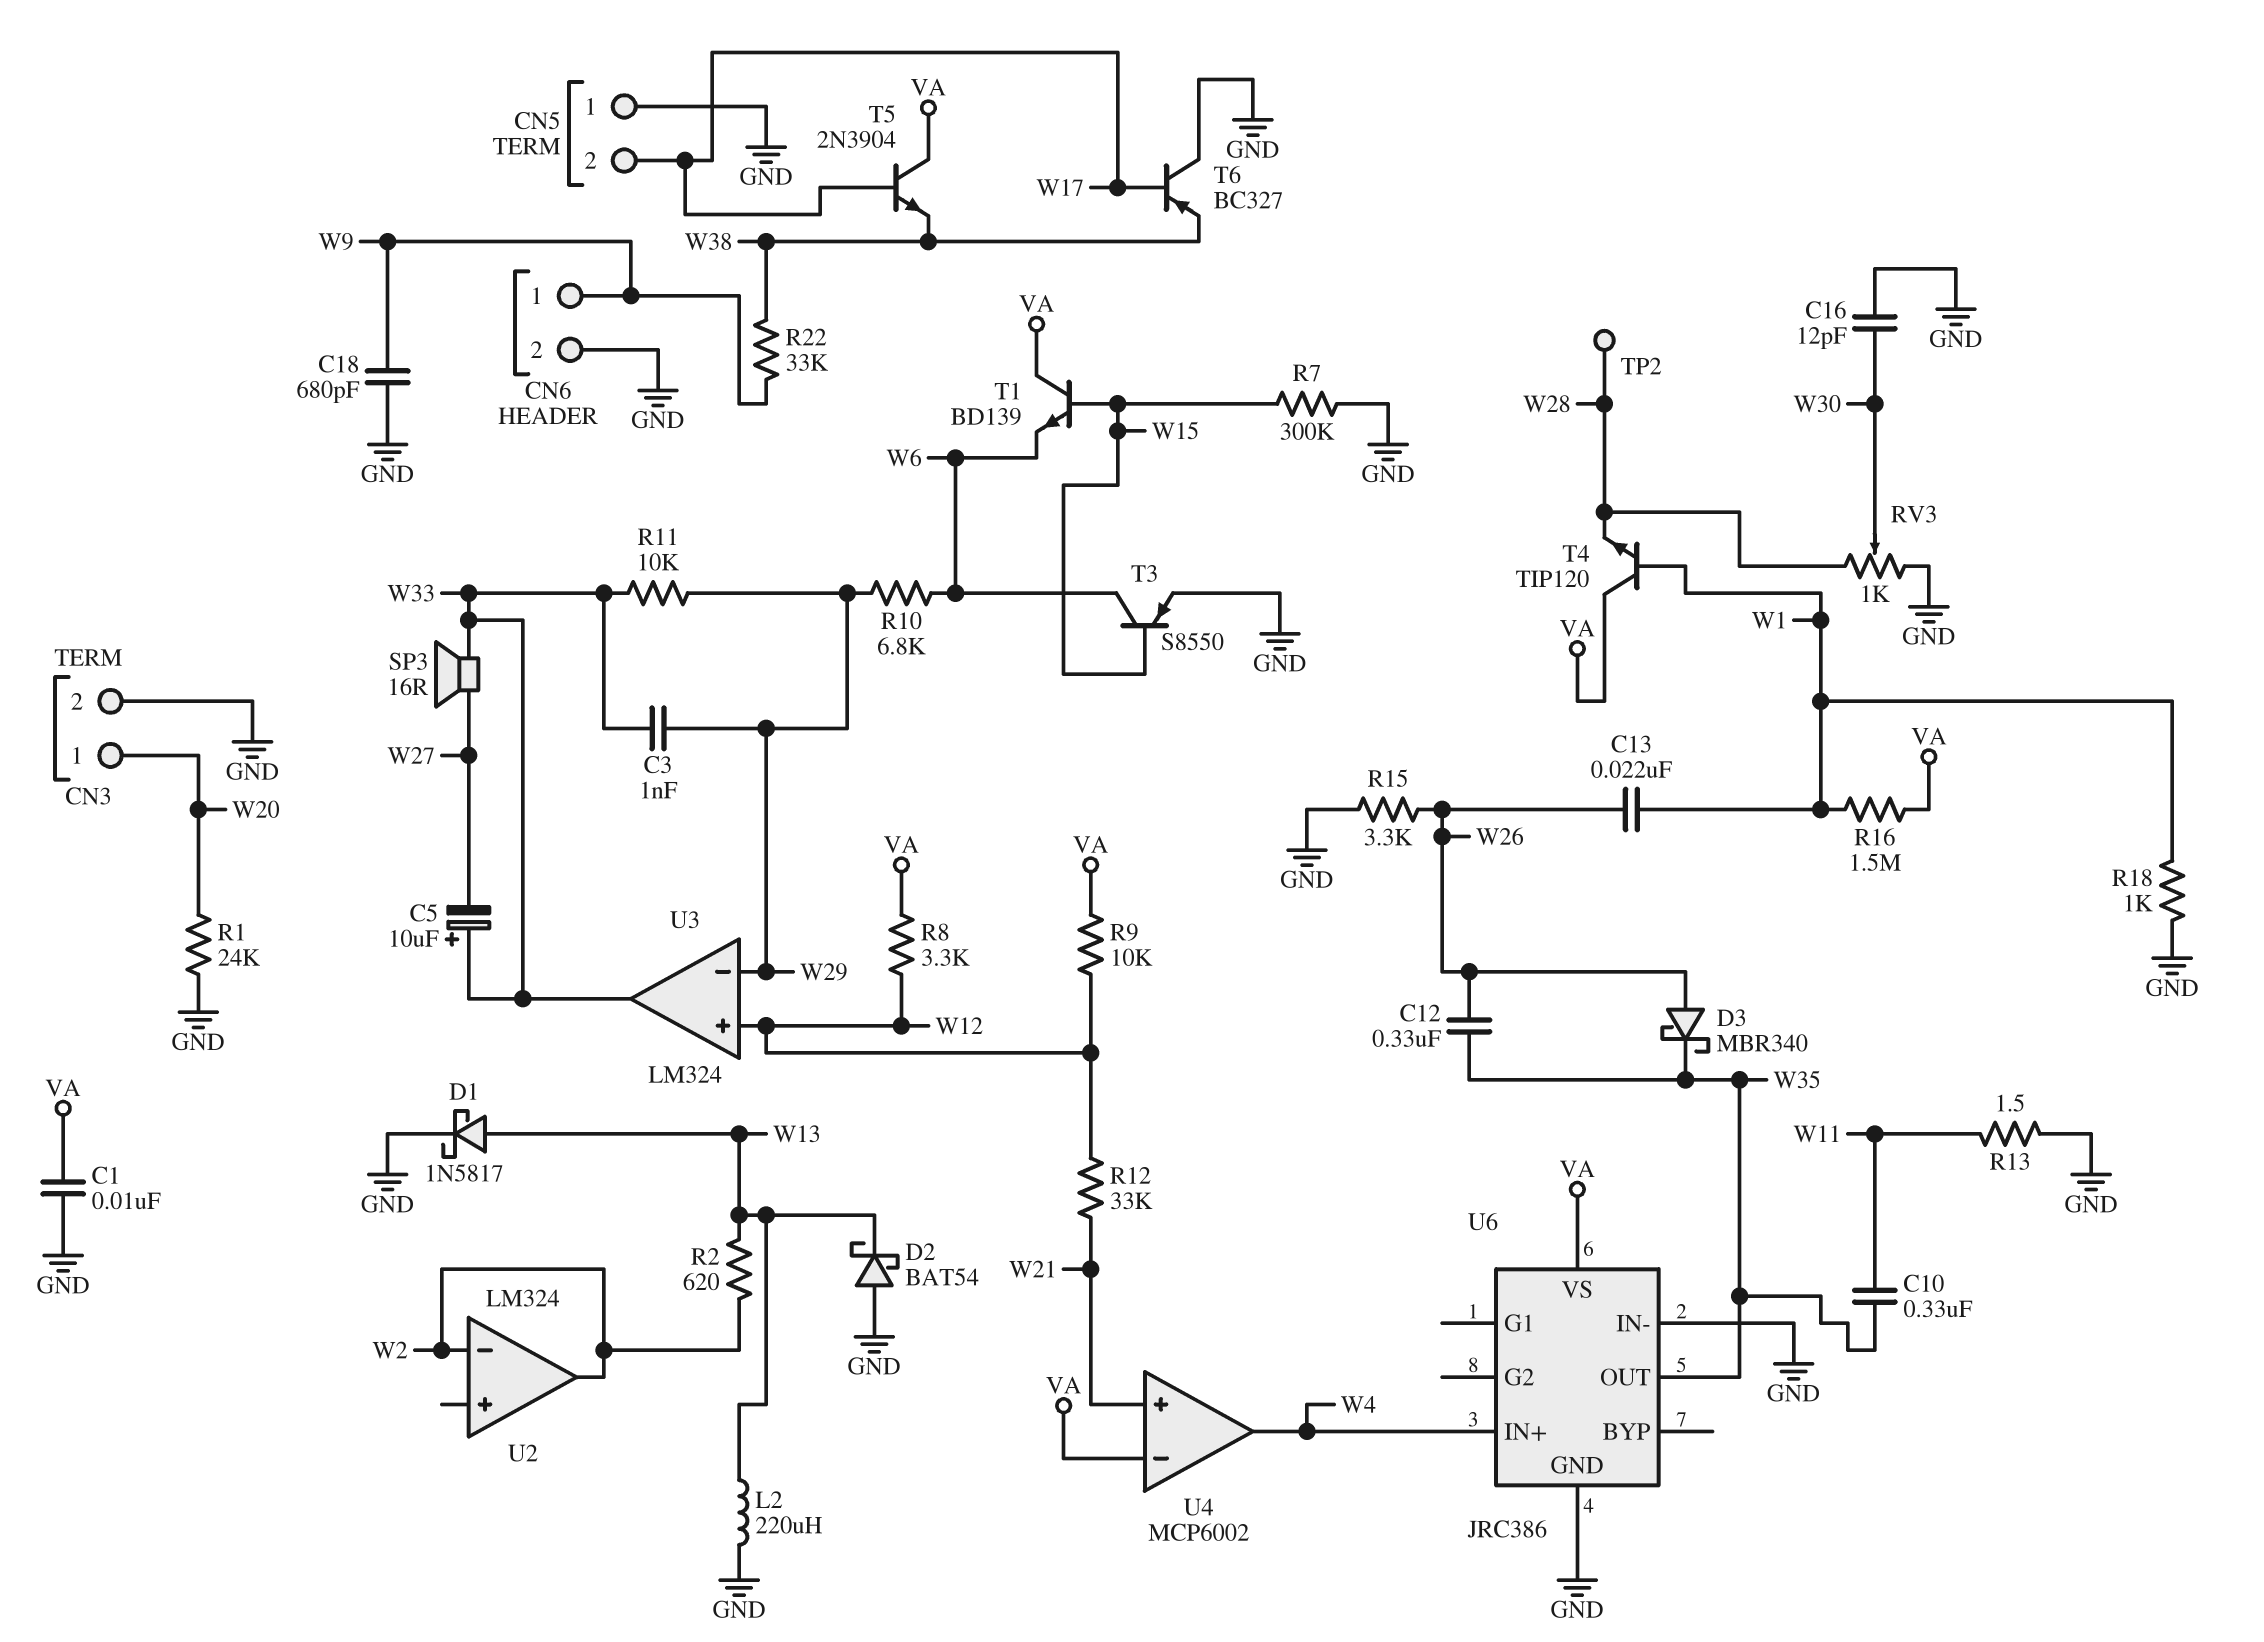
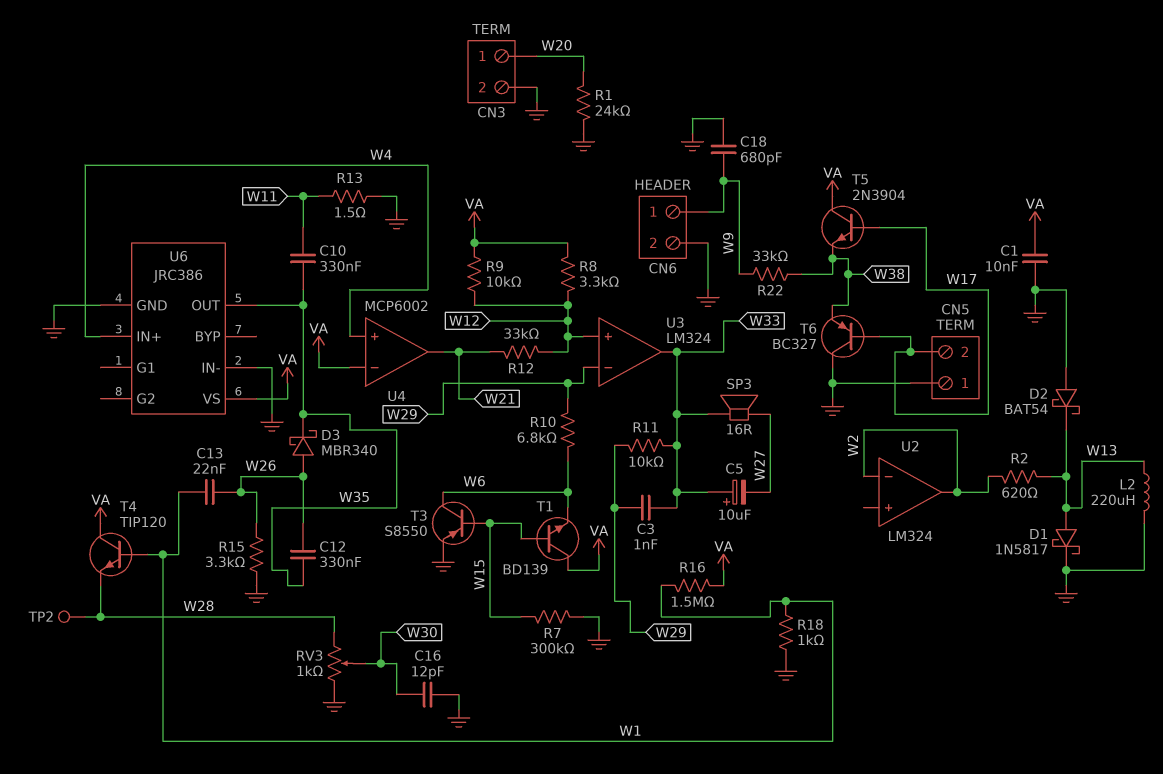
U4 pin in+: W21 -> W4
U4 pin out: W4 -> W21

